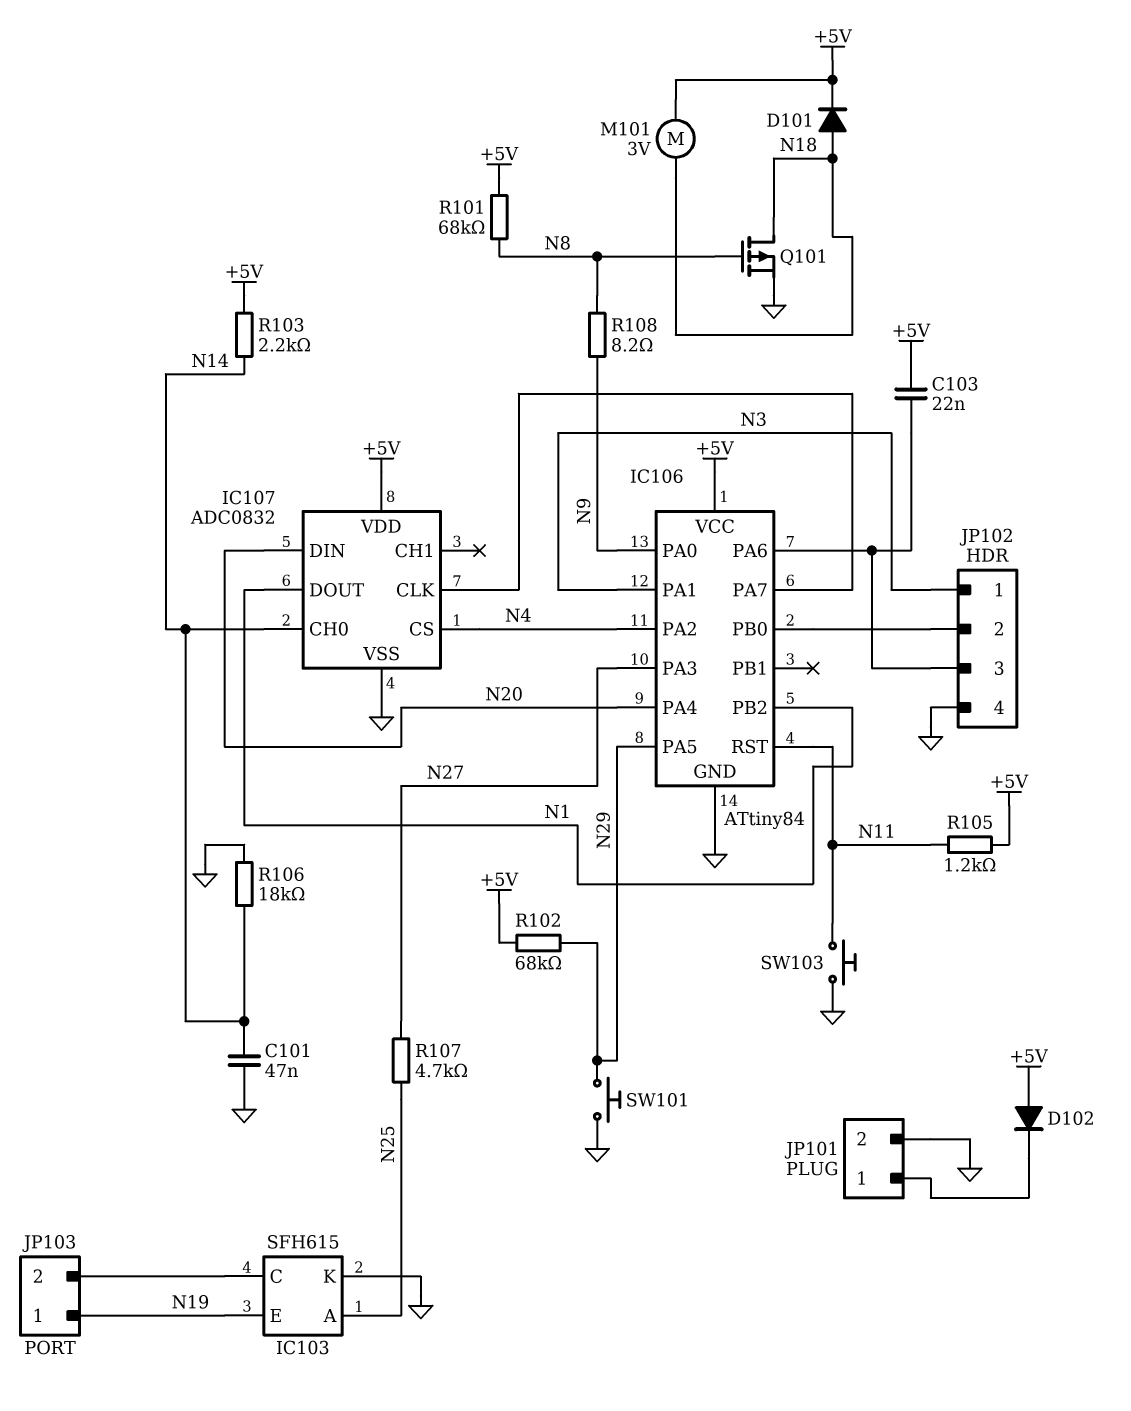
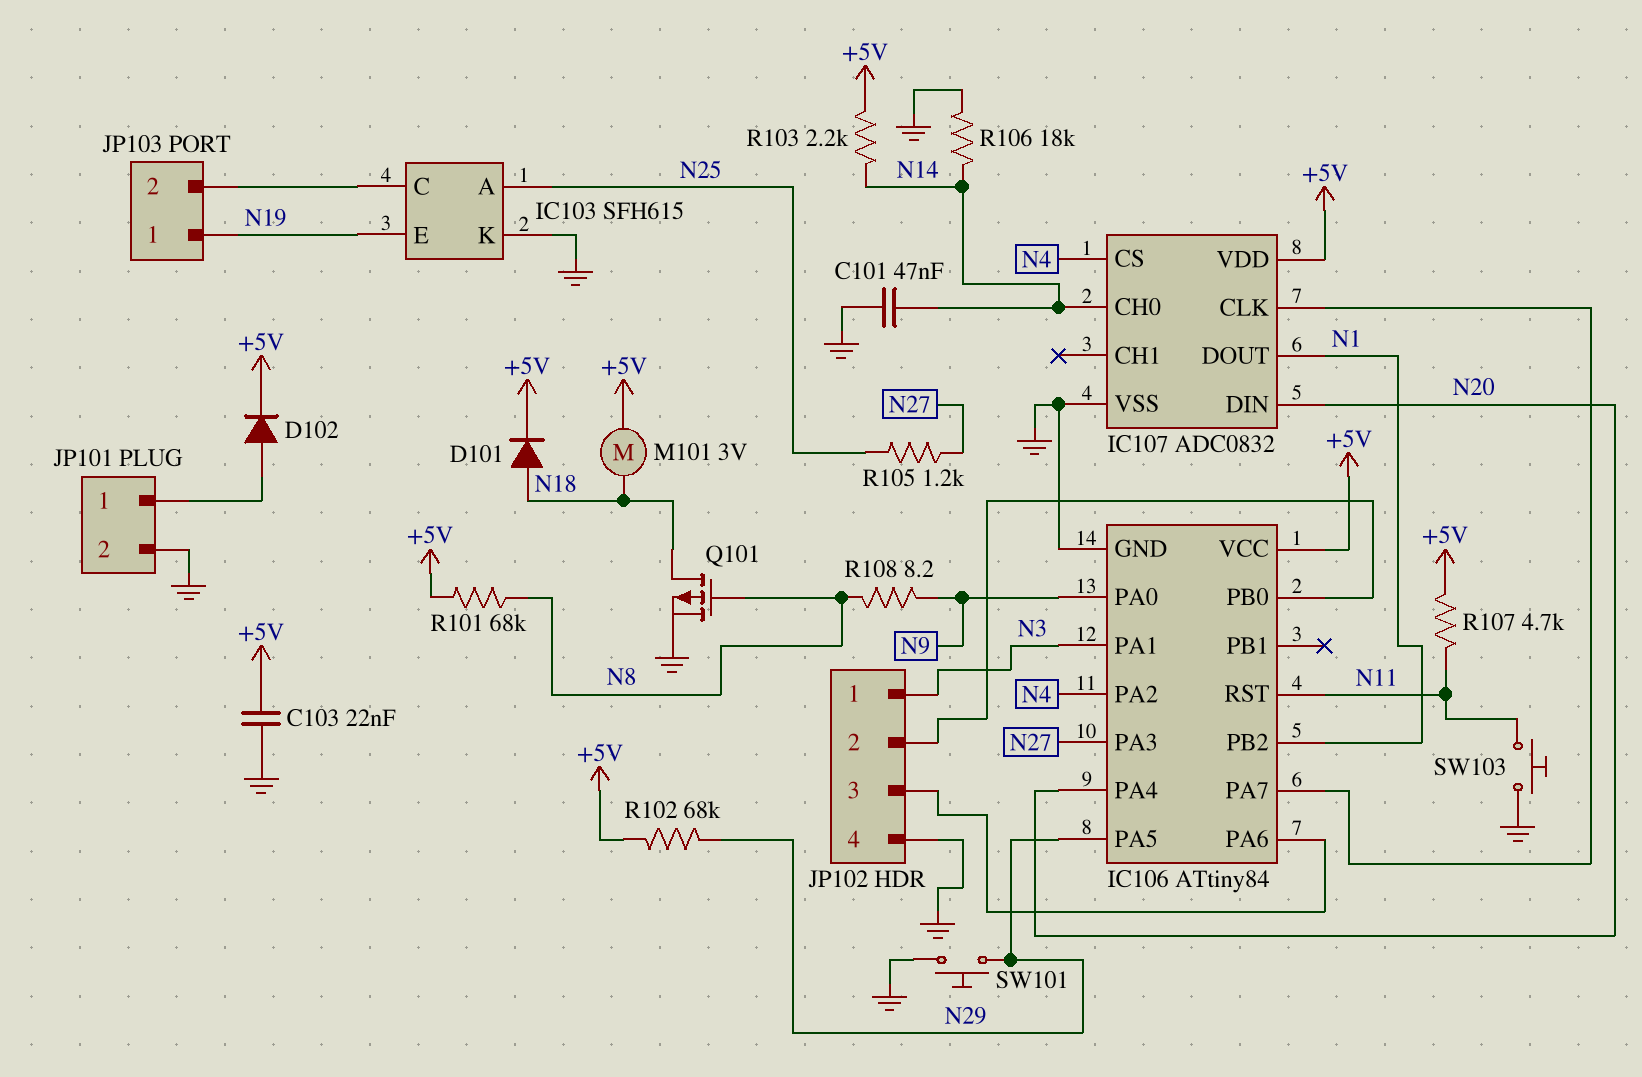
C103: 22nF (+5V, IC106/PA6) -> 22nF (+5V, GND)
D102: diode (A +5V, K JP101/1) -> diode (A JP101/1, K +5V)
R105: 1.2k (+5V, N11) -> 1.2k (N25, N27)
R107: 4.7k (N25, N27) -> 4.7k (+5V, N11)

